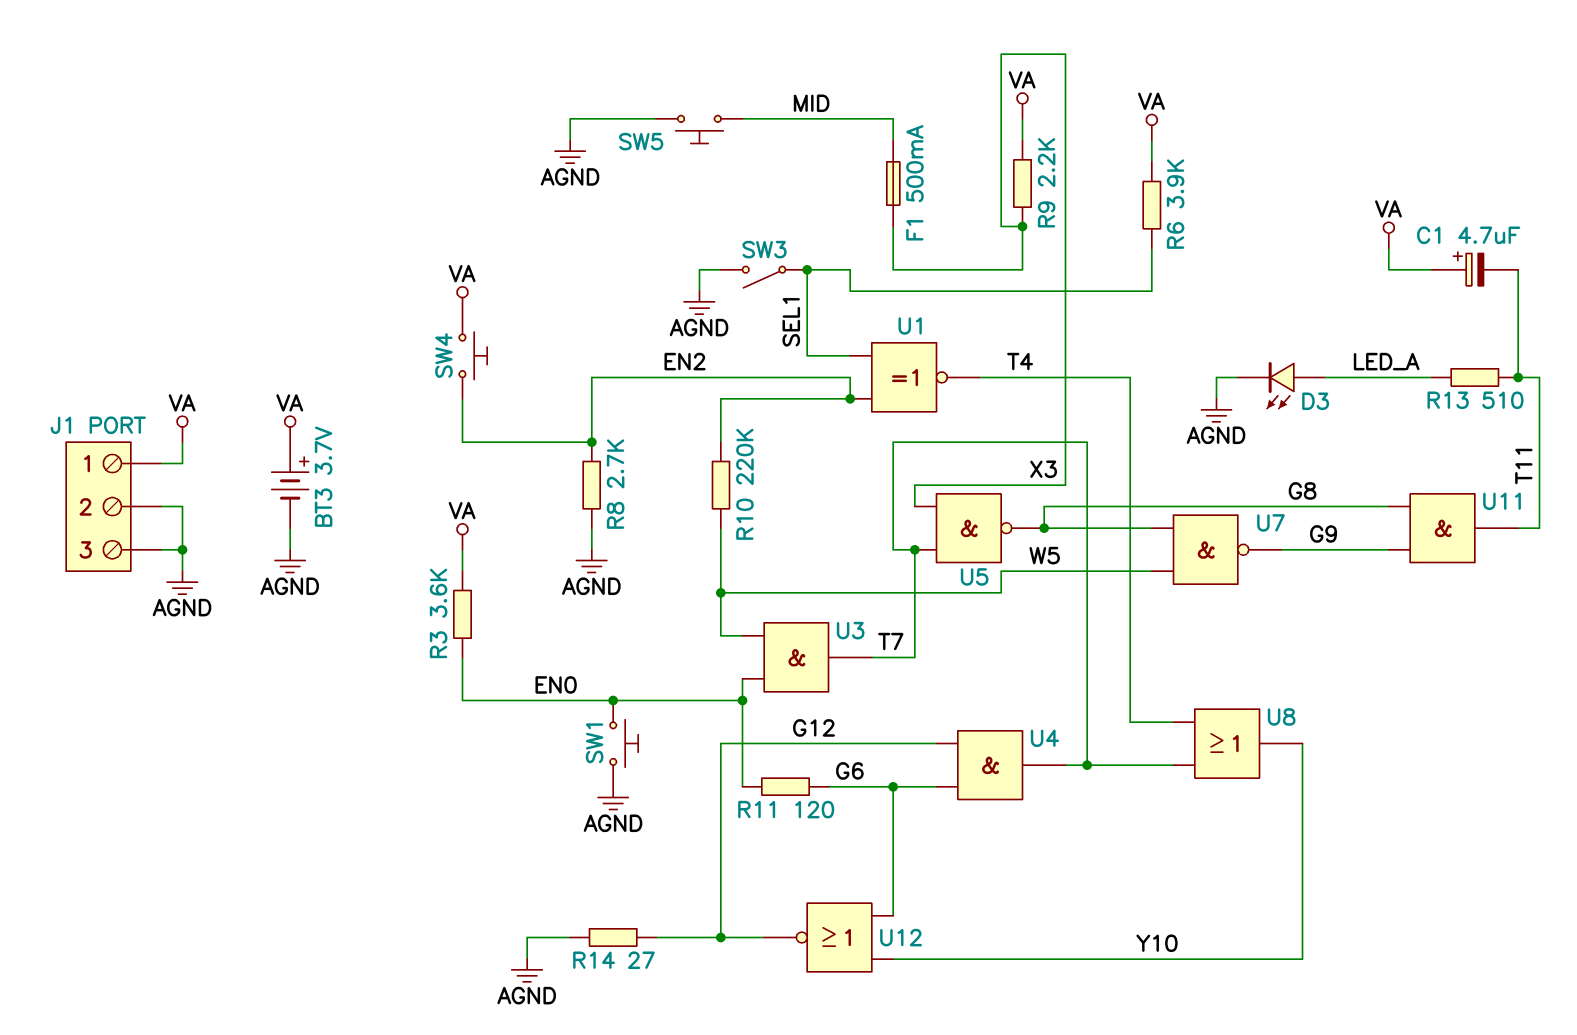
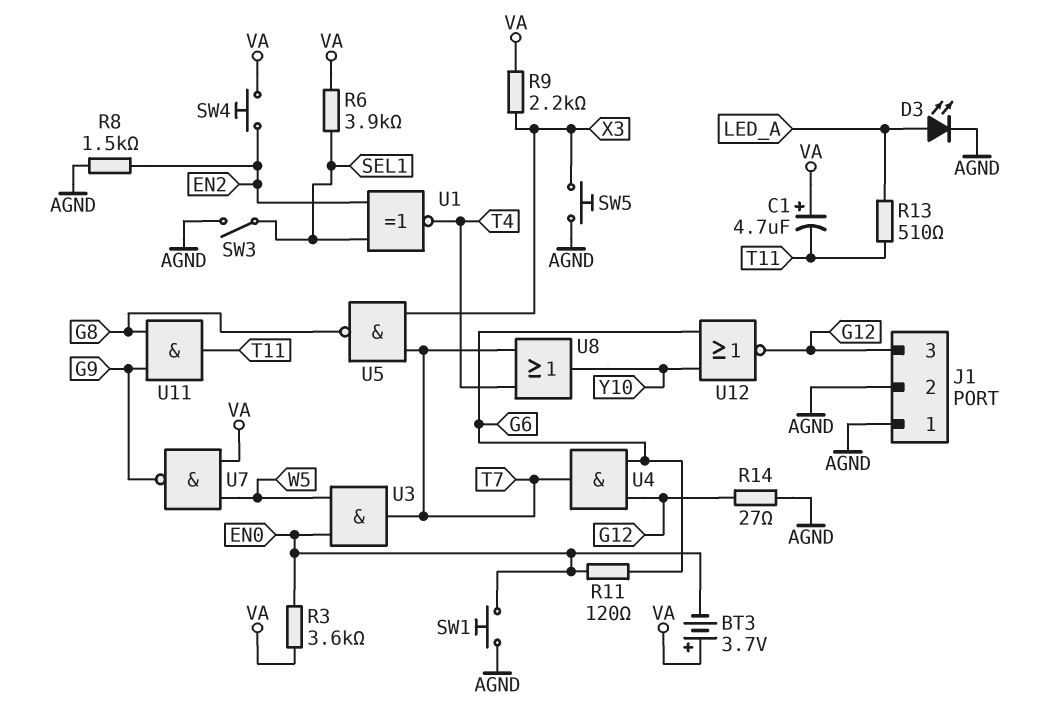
BT3: 3.7V (plus VA, minus AGND) -> 3.7V (plus VA, minus EN0)
F1: 500mA (MID, X3) -> none
J1 pin 1: VA -> AGND
J1 pin 3: AGND -> G12
R8: 2.7k (AGND, EN2) -> 1.5k (AGND, EN2)
R10: 220k (EN2, W5) -> none
SW5: button (AGND, MID) -> button (AGND, X3)
U7: NAND (in G8, in W5, out G9) -> NAND (in VA, in W5, out G9)

